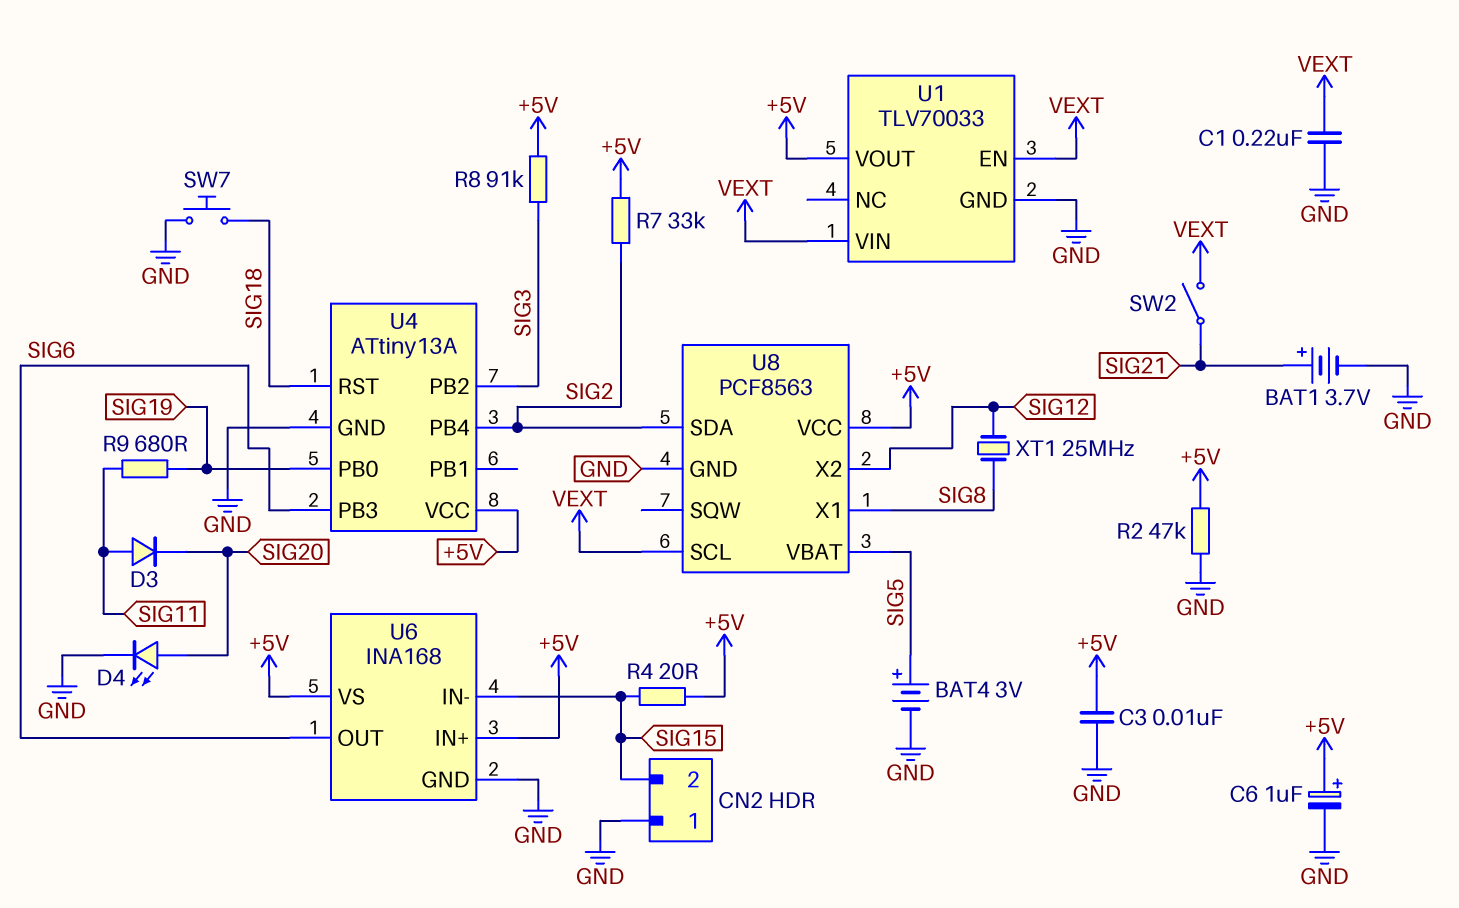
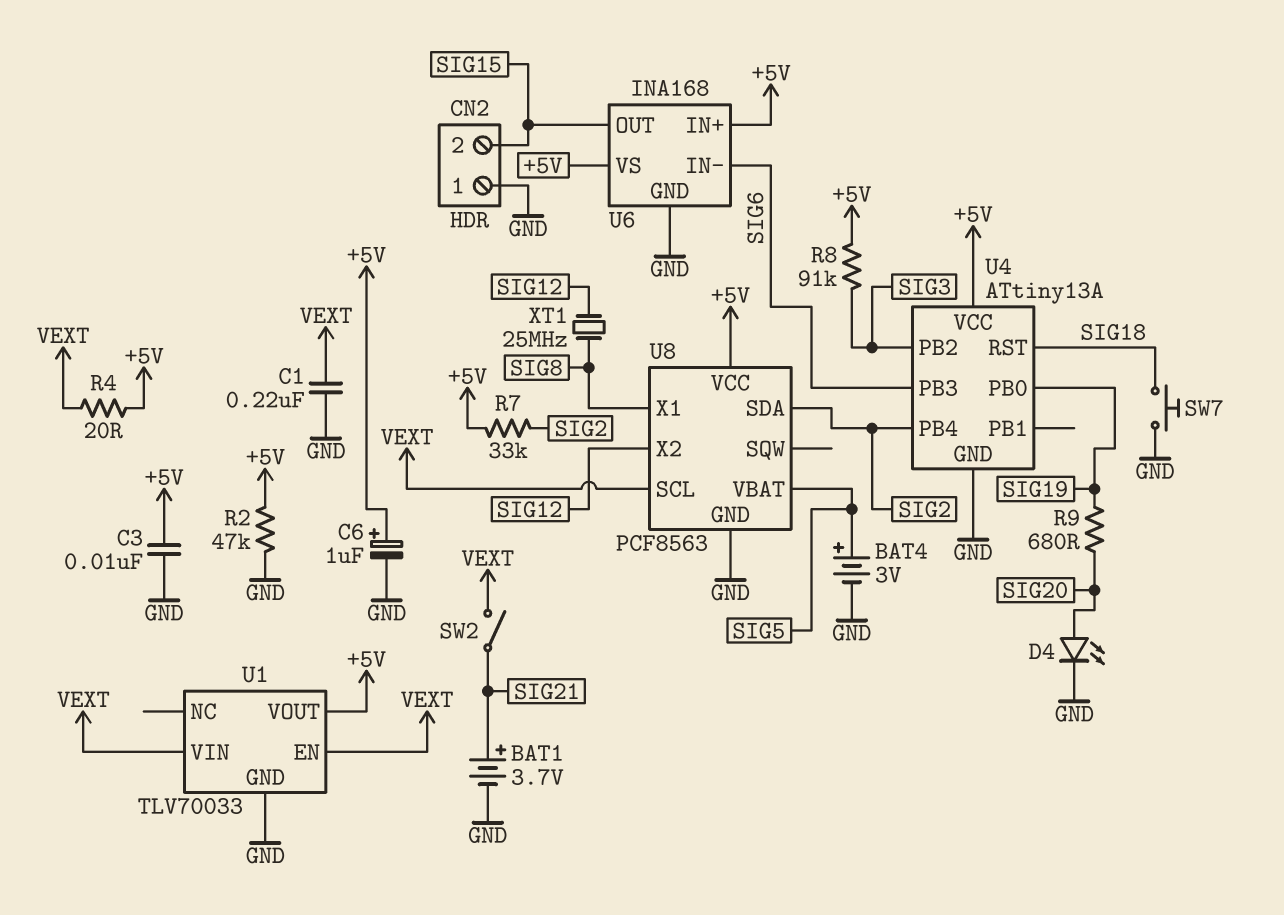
D3: diode (A SIG11, K SIG20) -> none
R4: 20 (+5V, SIG15) -> 20 (+5V, VEXT)
R9: 680 (SIG11, SIG19) -> 680 (SIG19, SIG20)
U6 pin IN-: SIG15 -> SIG6
U6 pin OUT: SIG6 -> SIG15

